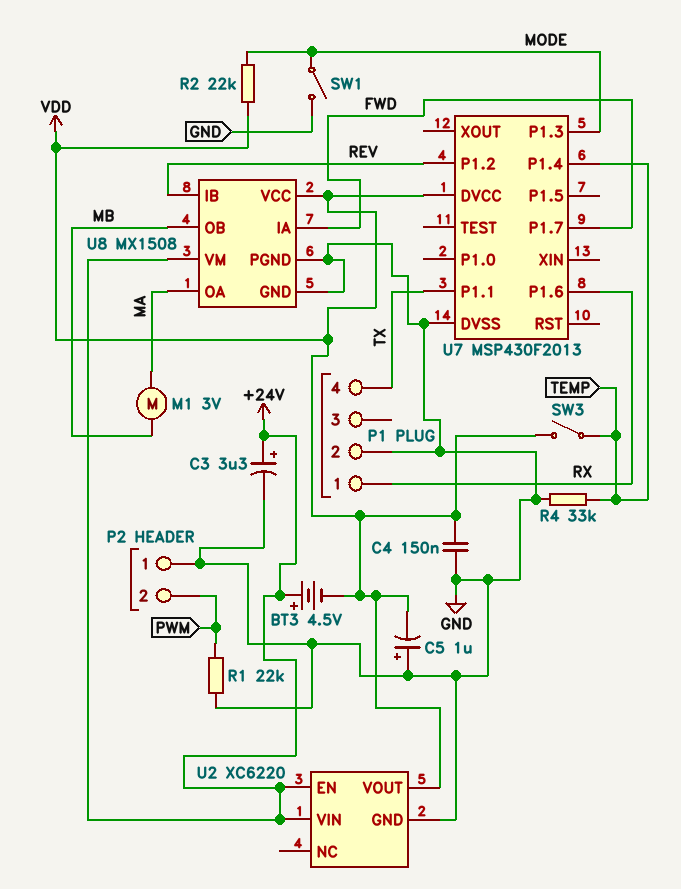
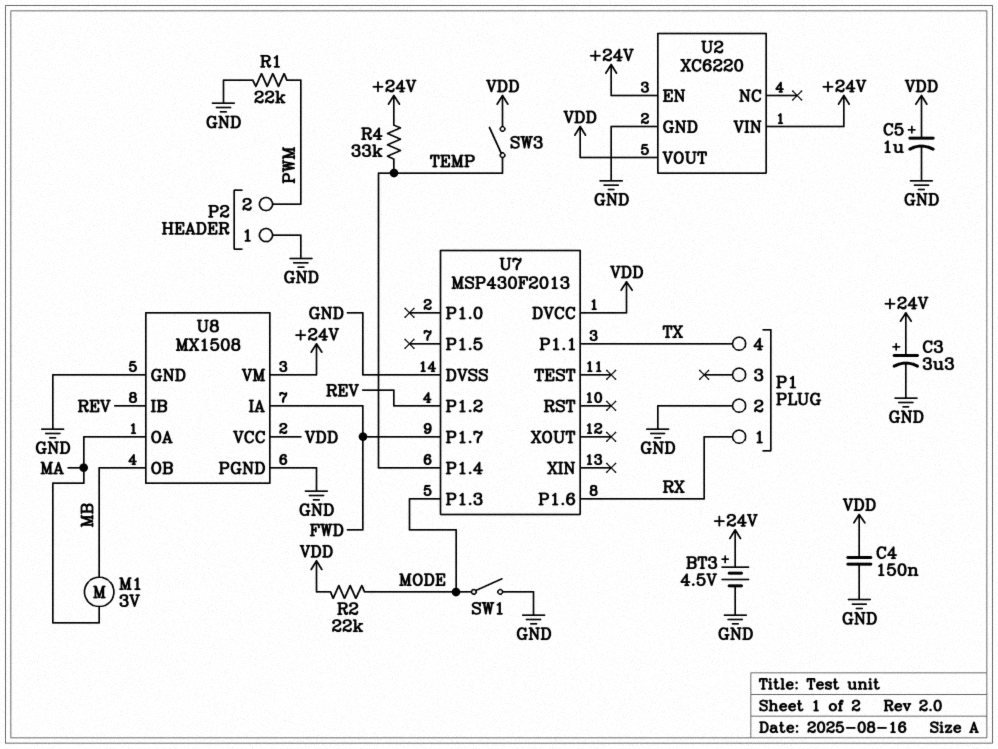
BT3: 4.5V (plus +24V, minus VDD) -> 4.5V (plus +24V, minus GND)
C5: 1uF (plus GND, minus VDD) -> 1uF (plus VDD, minus GND)
R4: 33k (GND, TEMP) -> 33k (+24V, TEMP)

